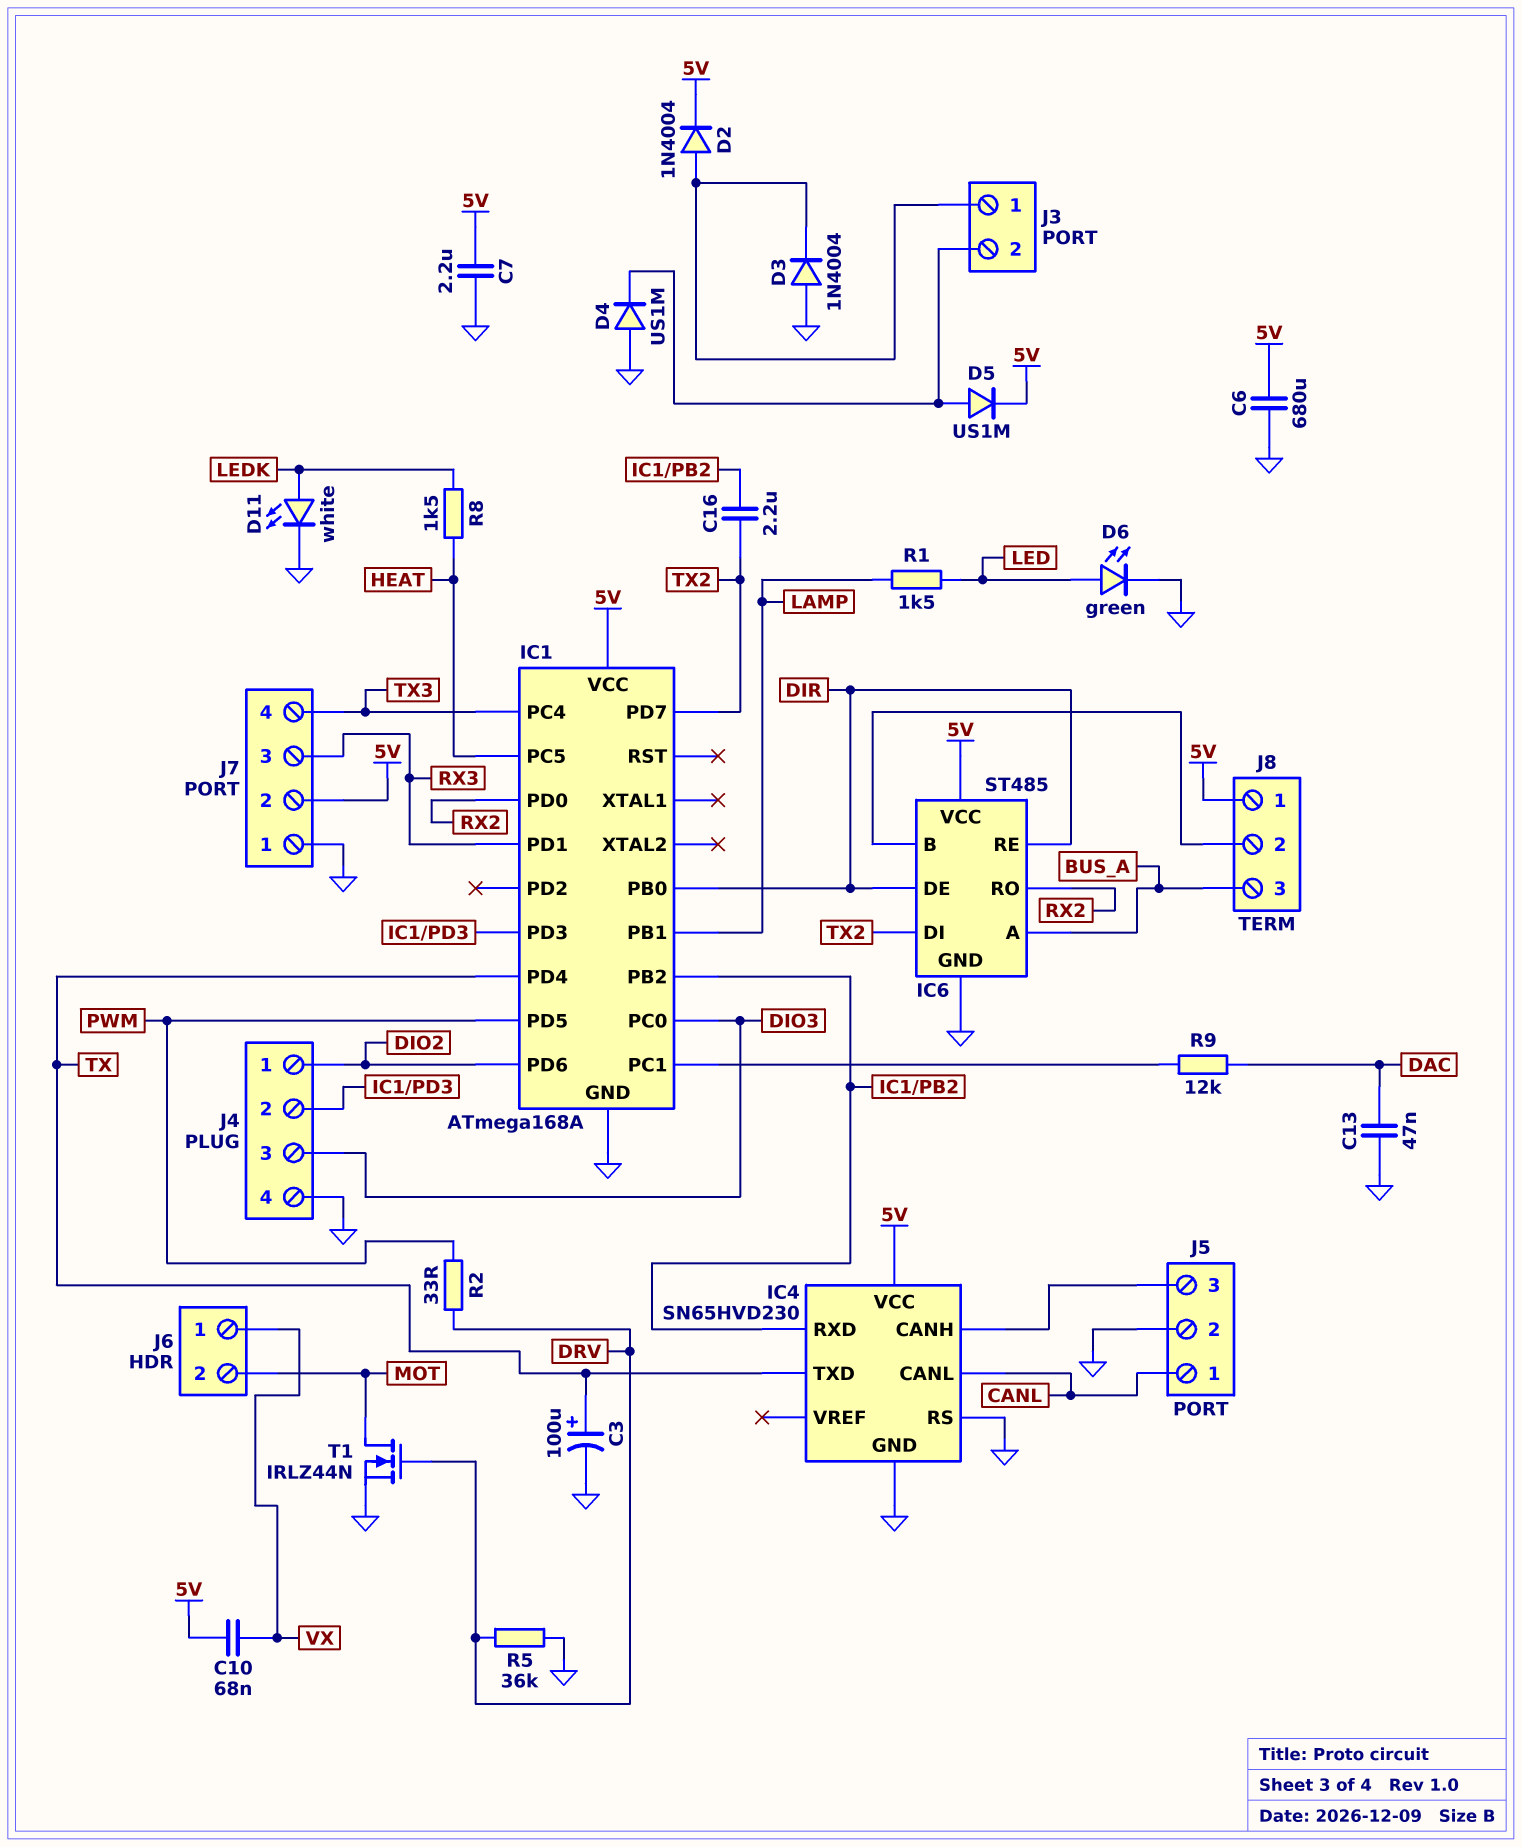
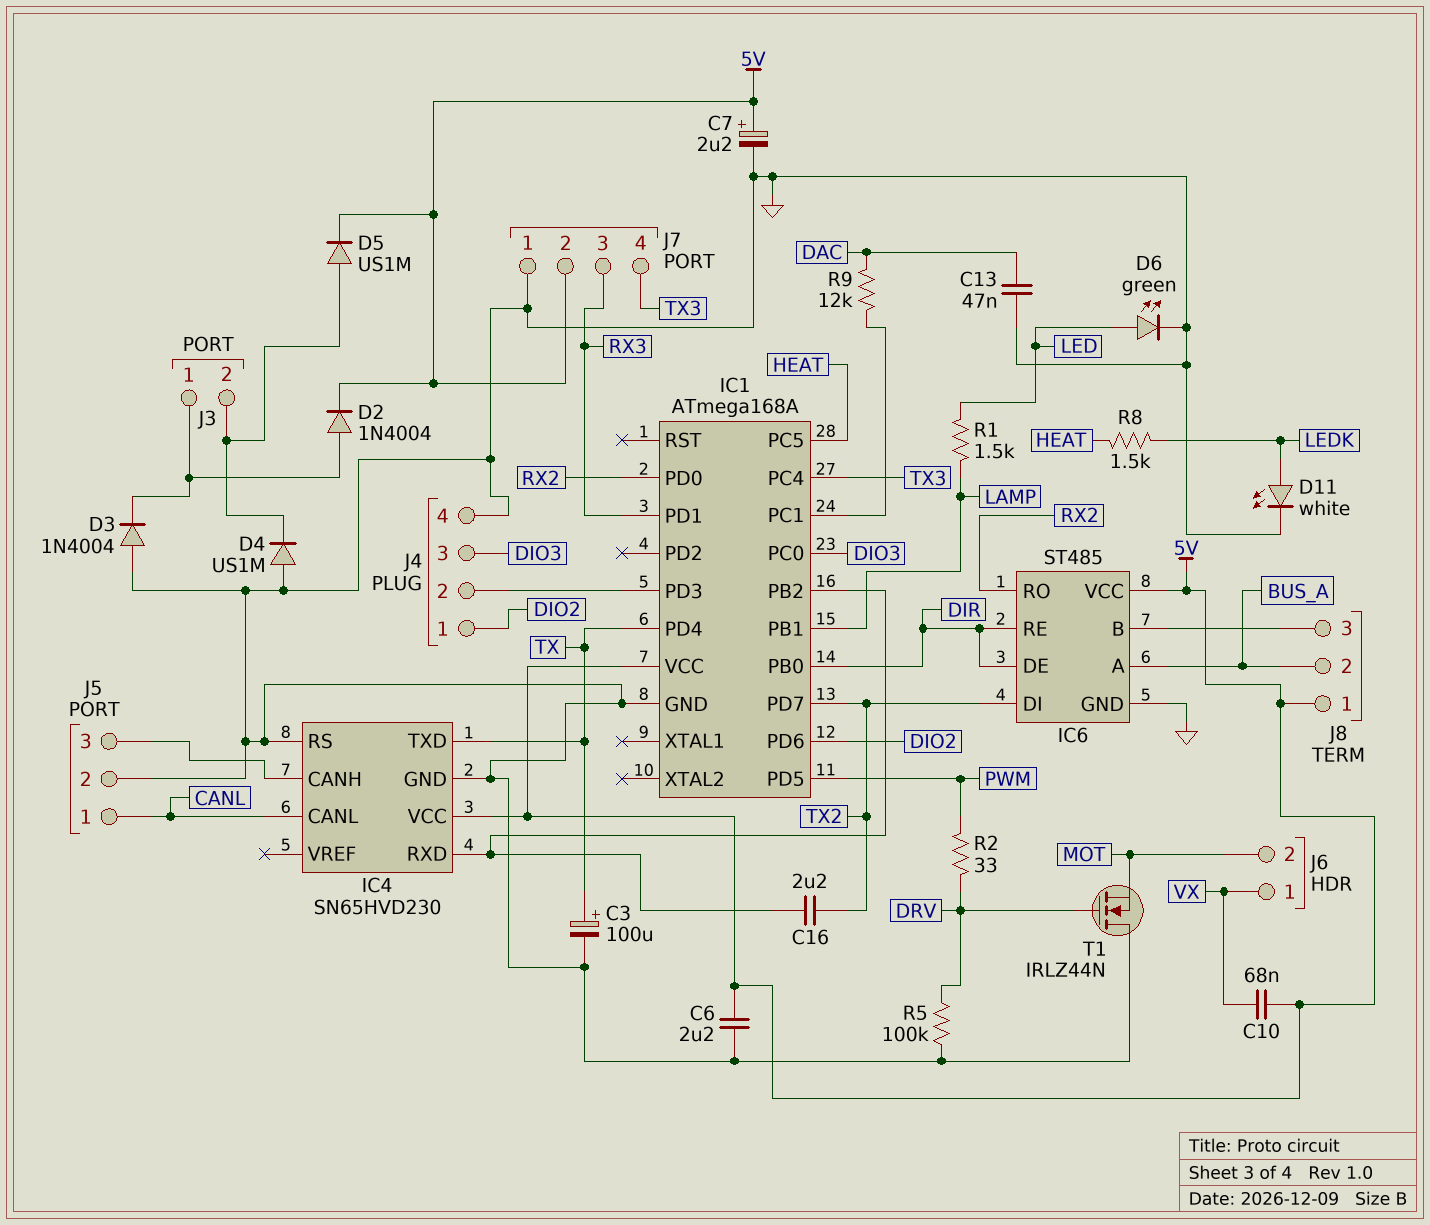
C6: 680uF (5V, GND) -> 2.2uF (5V, GND)
C7: 2.2uF (5V, GND) -> 2.2uF (plus 5V, minus GND)
J8 pin 2: IC6/B -> BUS_A
J8 pin 3: BUS_A -> IC6/B
R5: 36k (DRV, GND) -> 100k (DRV, GND)
T1: NMOS IRLZ44N (G DRV, D MOT, S GND) -> NMOS IRLZ44N (G DRV, D GND, S MOT)

